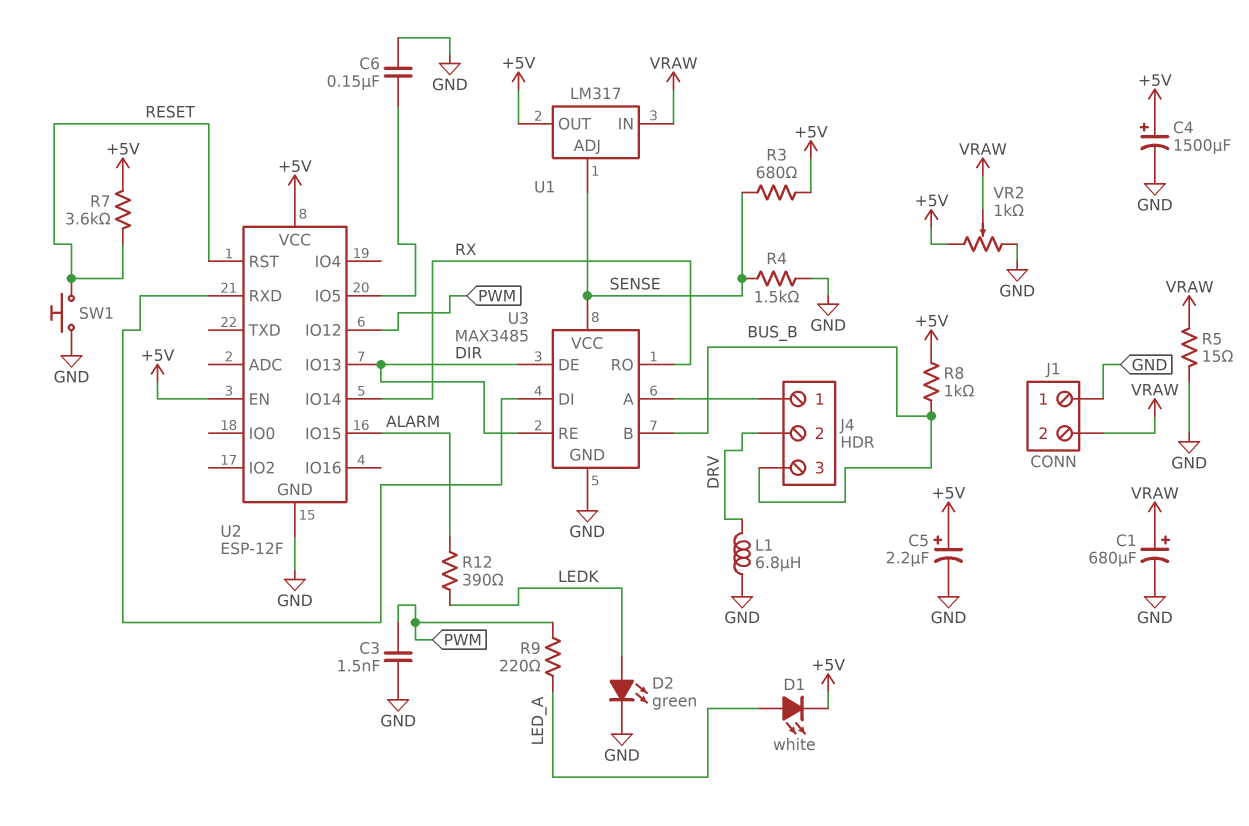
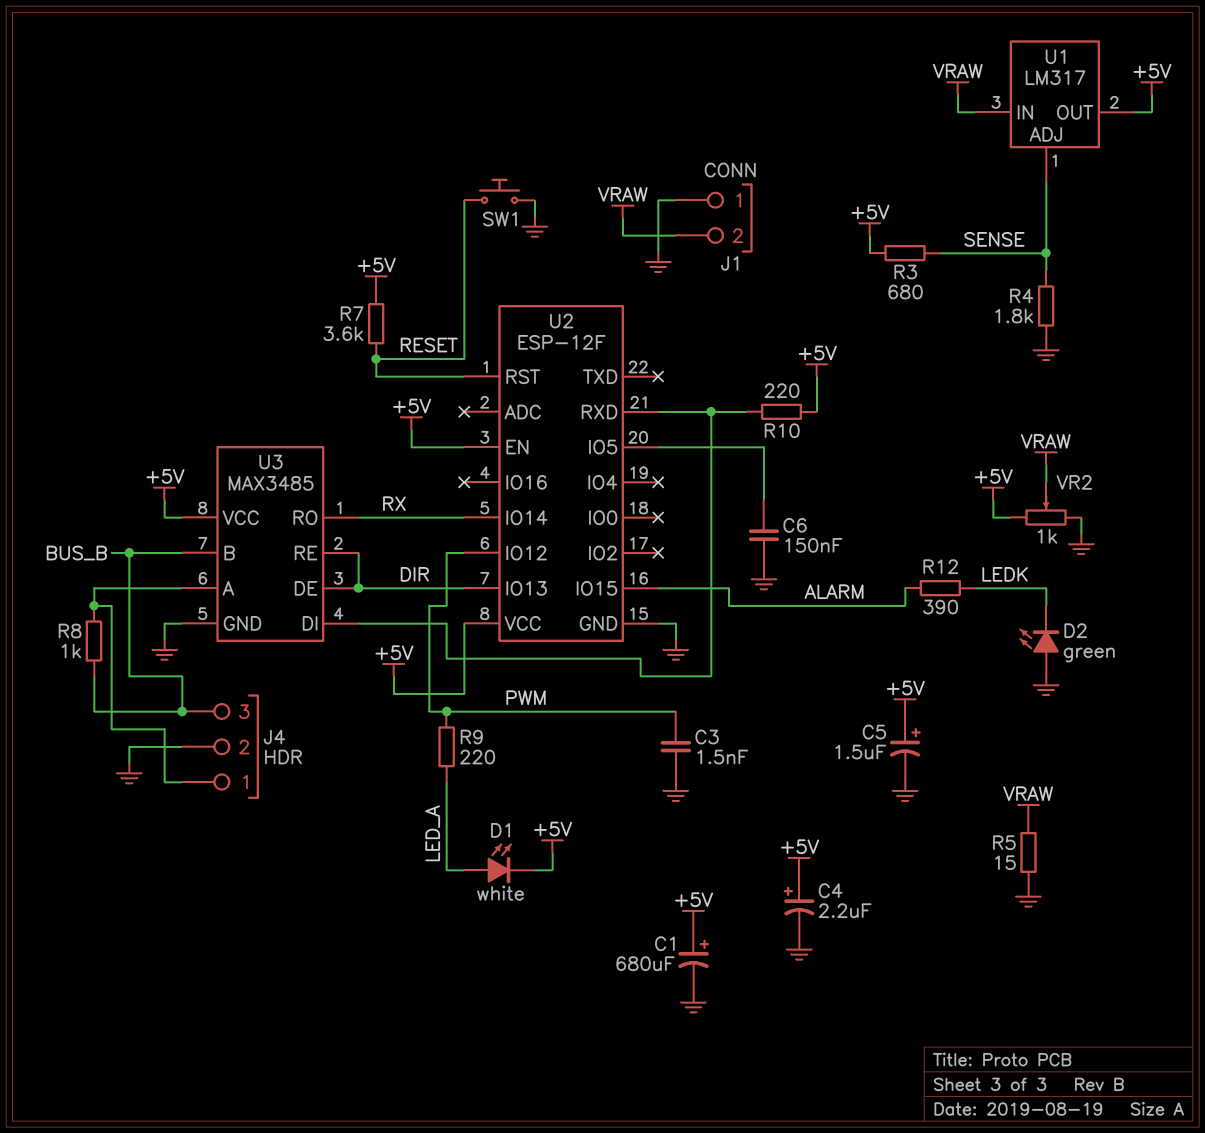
C1: 680uF (plus VRAW, minus GND) -> 680uF (plus +5V, minus GND)
C4: 1500uF (plus +5V, minus GND) -> 2.2uF (plus +5V, minus GND)
C5: 2.2uF (plus +5V, minus GND) -> 1.5uF (plus +5V, minus GND)
D2: LED green (A LEDK, K GND) -> LED green (A GND, K LEDK)
J4 pin 2: DRV -> GND
L1: 6.8uH (DRV, GND) -> none
R4: 1.5k (GND, SENSE) -> 1.8k (GND, SENSE)
R8: 1k (+5V, BUS_B) -> 1k (BUS_B, J4/1)
R10: none -> 220 (+5V, U2/RXD)
U3 pin VCC: SENSE -> +5V

